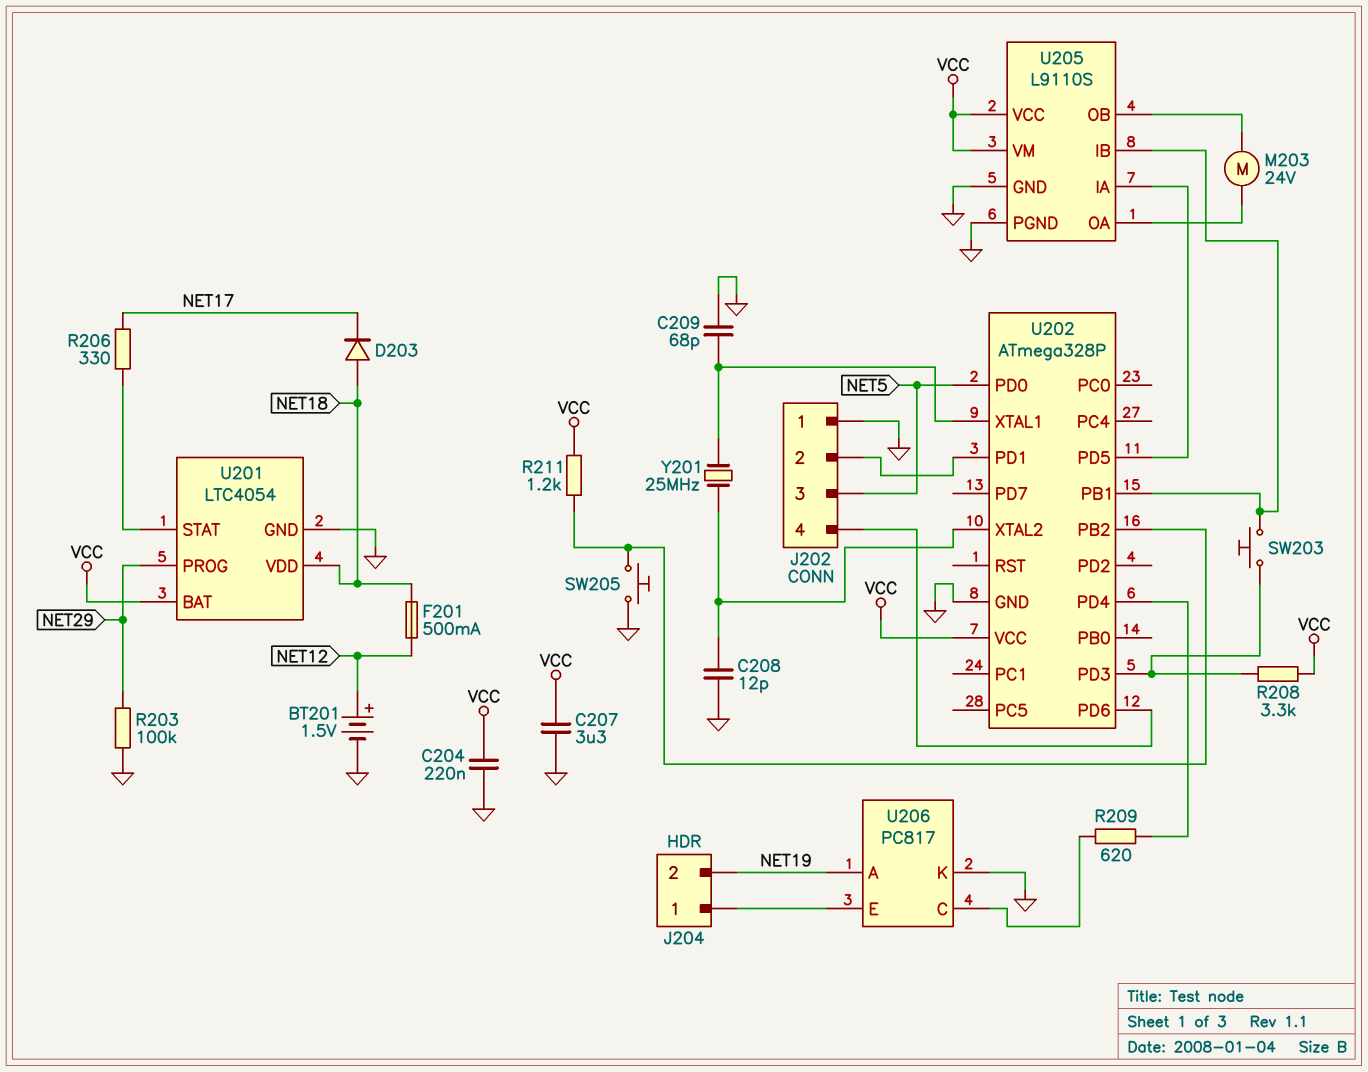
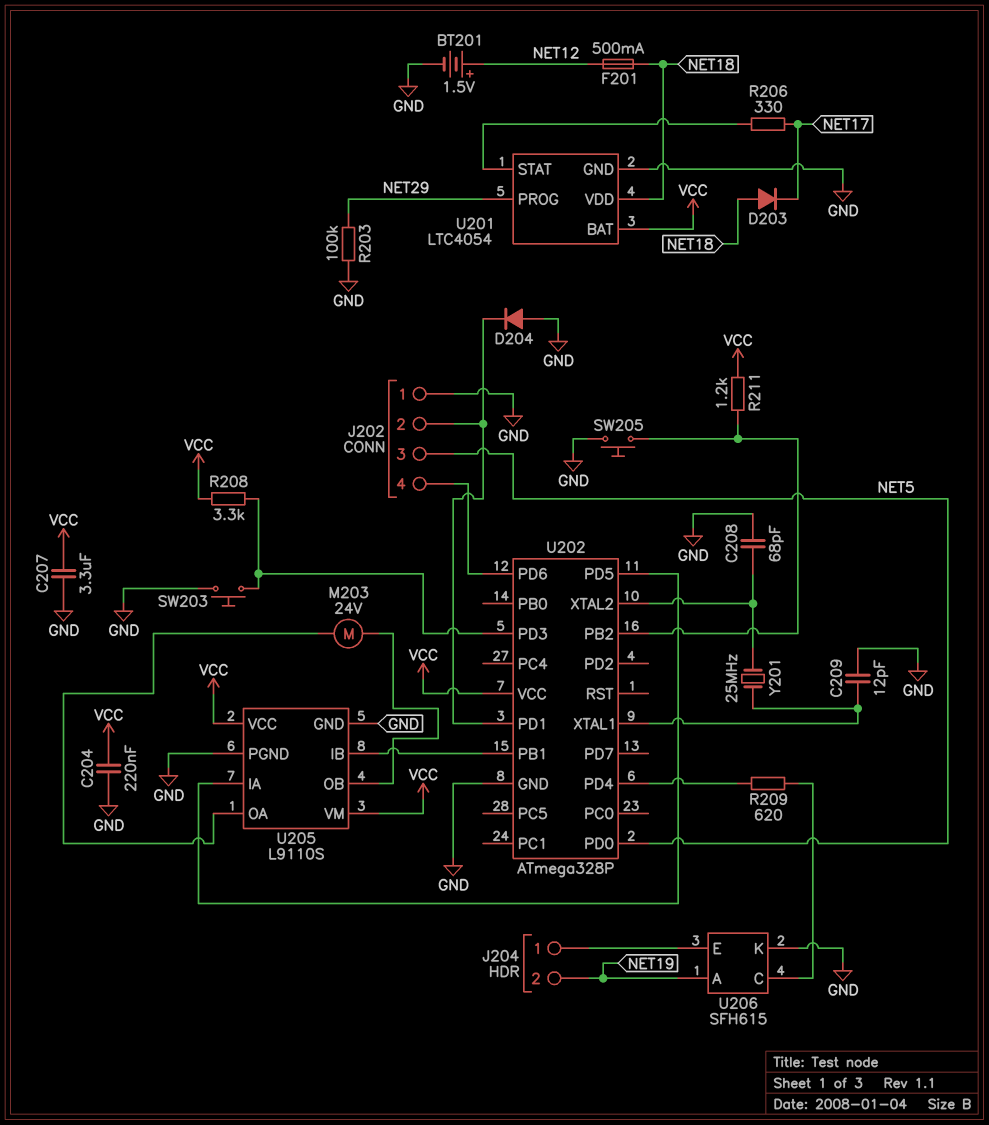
C208: 12pF (GND, U202/XTAL2) -> 68pF (GND, U202/XTAL2)
C209: 68pF (GND, U202/XTAL1) -> 12pF (GND, U202/XTAL1)
D204: none -> diode (A GND, K J202/2)
SW203: button (U202/PB1, U202/PD3) -> button (GND, U202/PD3)
U206: PC817 -> SFH615

